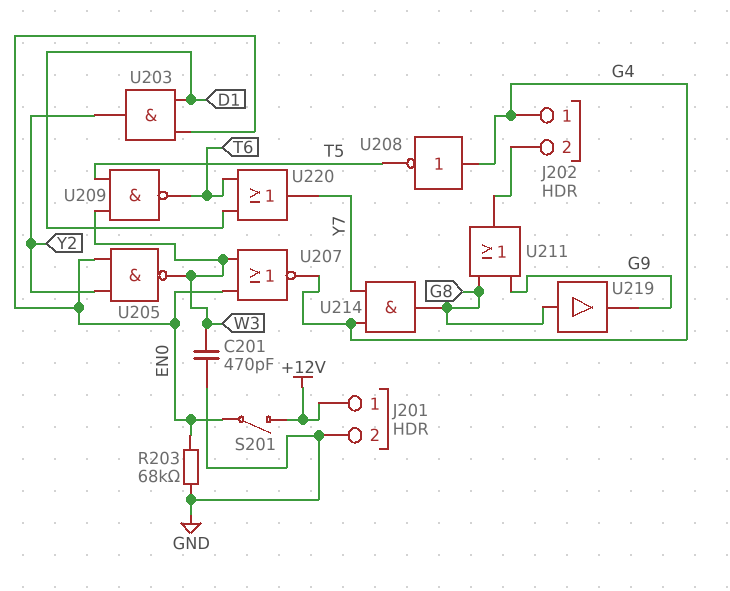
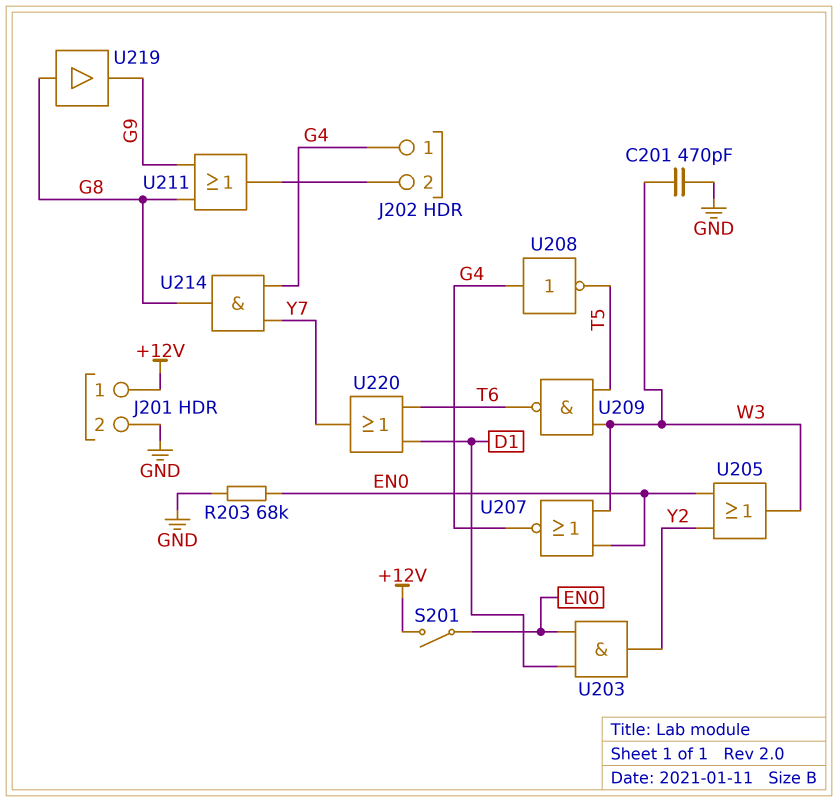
U205: NAND (in EN0, in Y2, out W3) -> OR (in EN0, in Y2, out W3)

